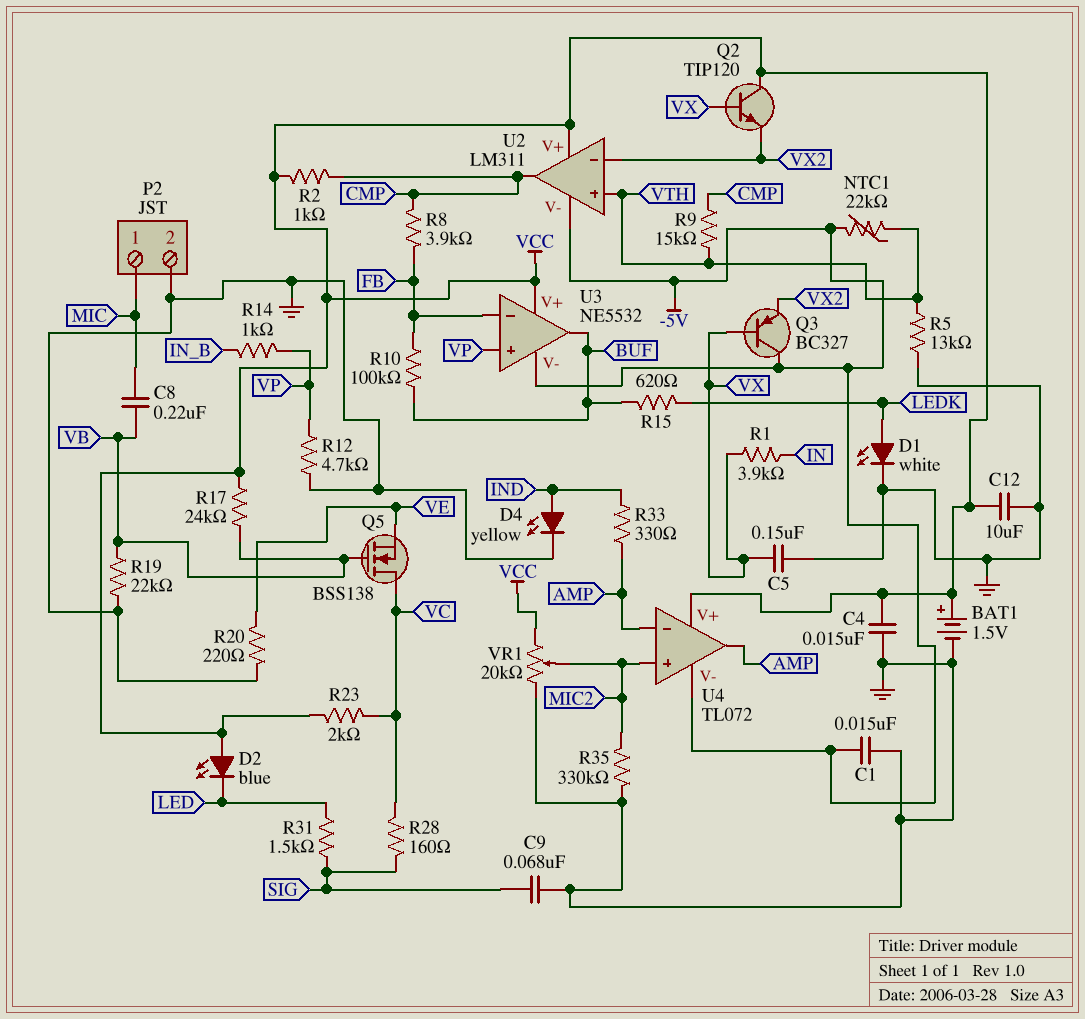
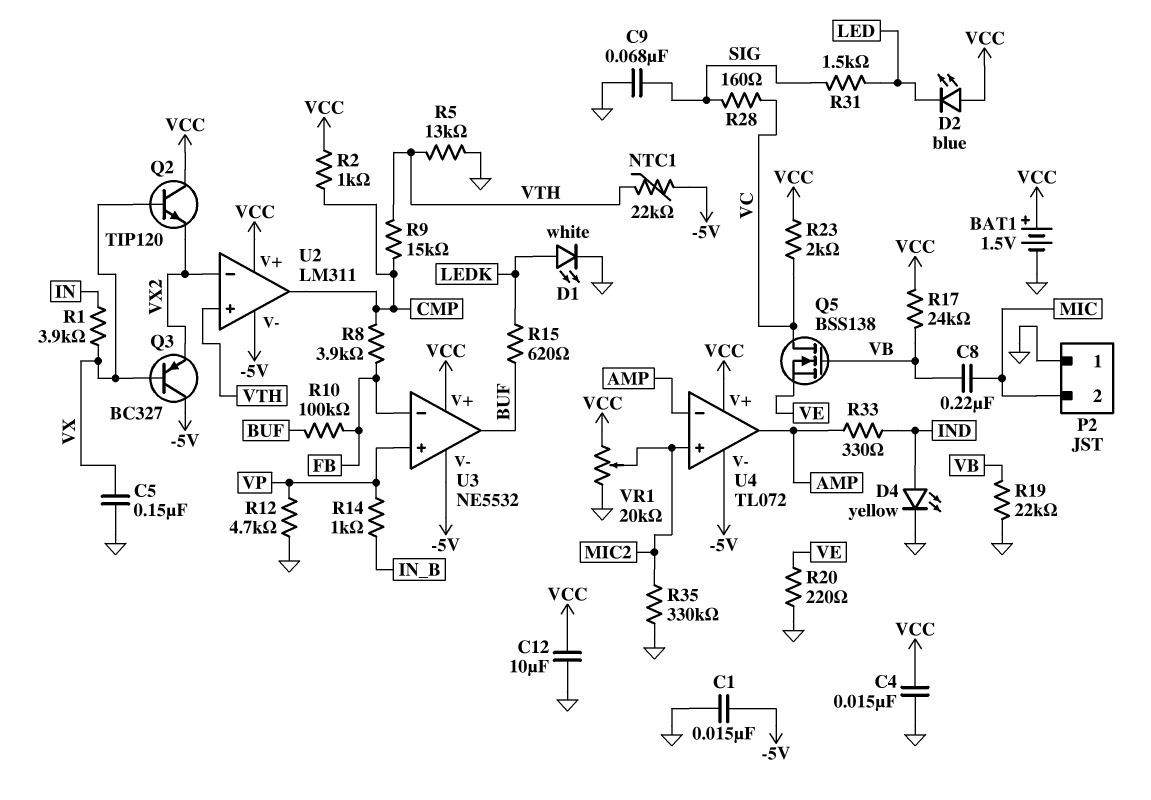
P2 pin 1: MIC -> GND
P2 pin 2: GND -> MIC

